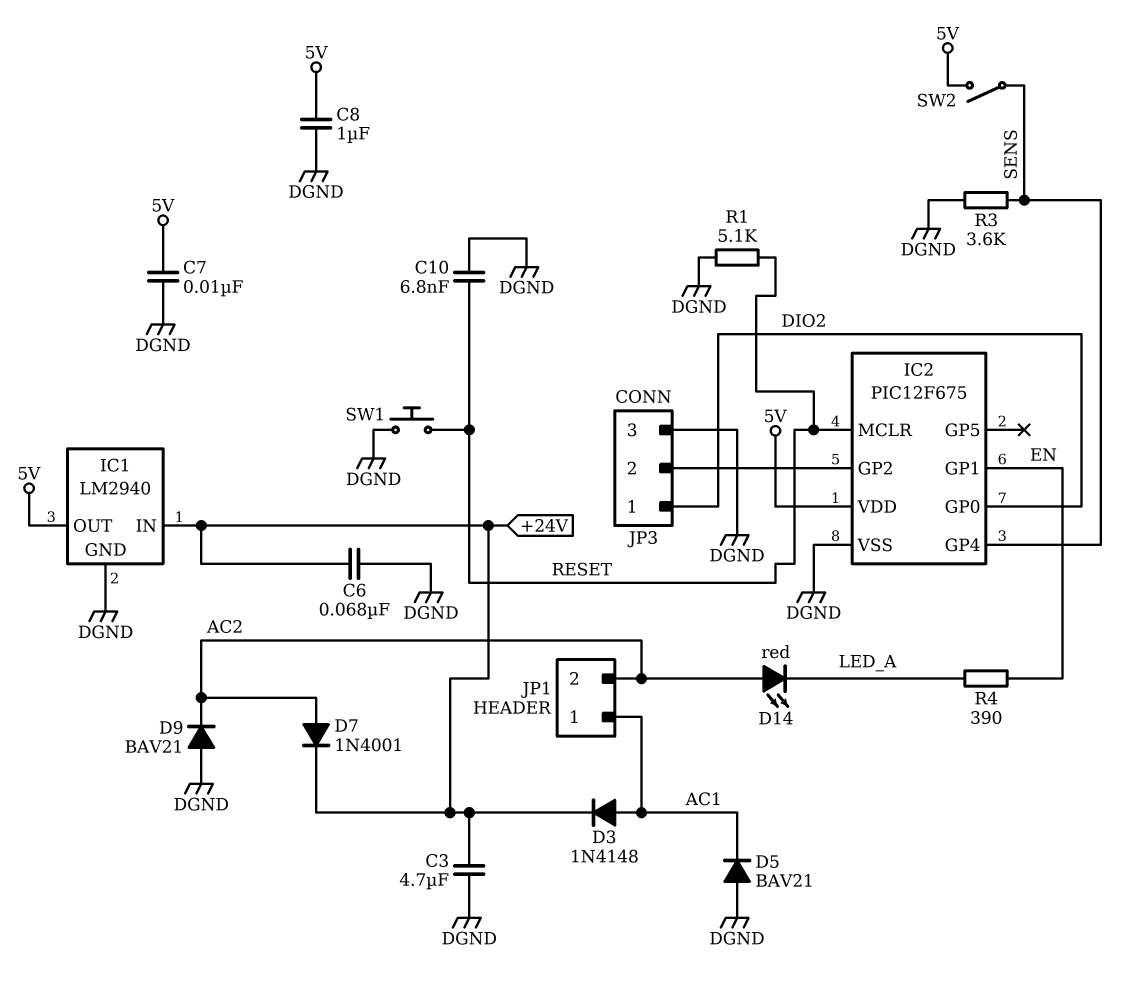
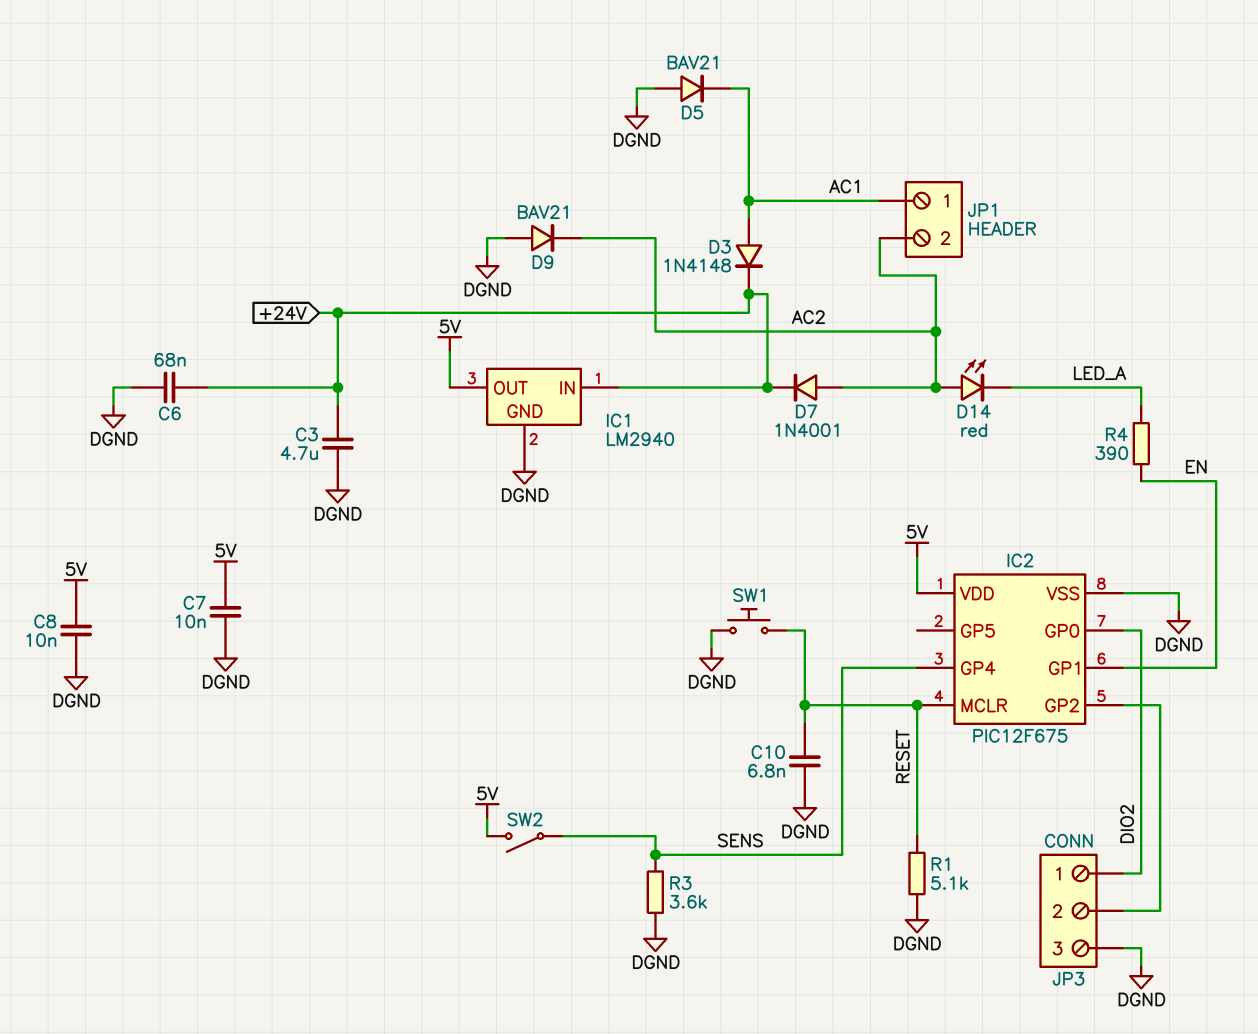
C8: 1uF (5V, DGND) -> 10nF (5V, DGND)

